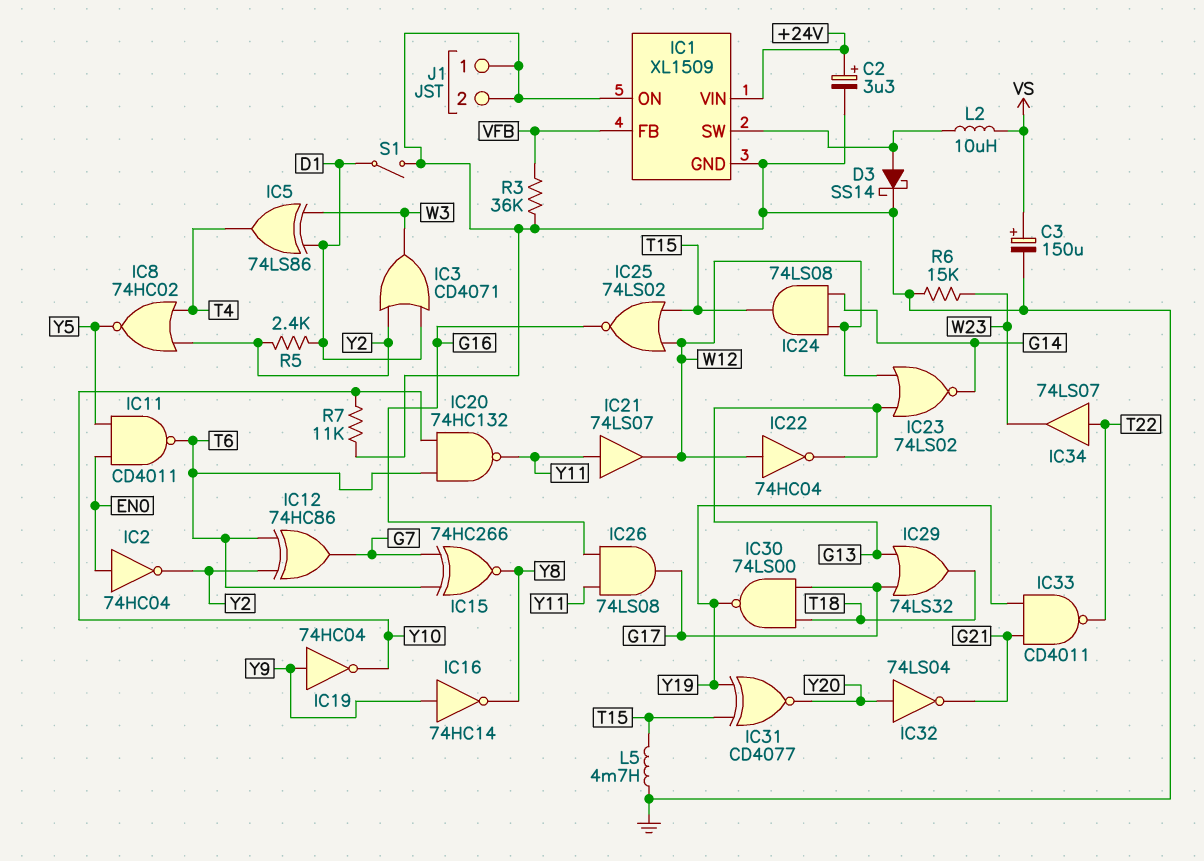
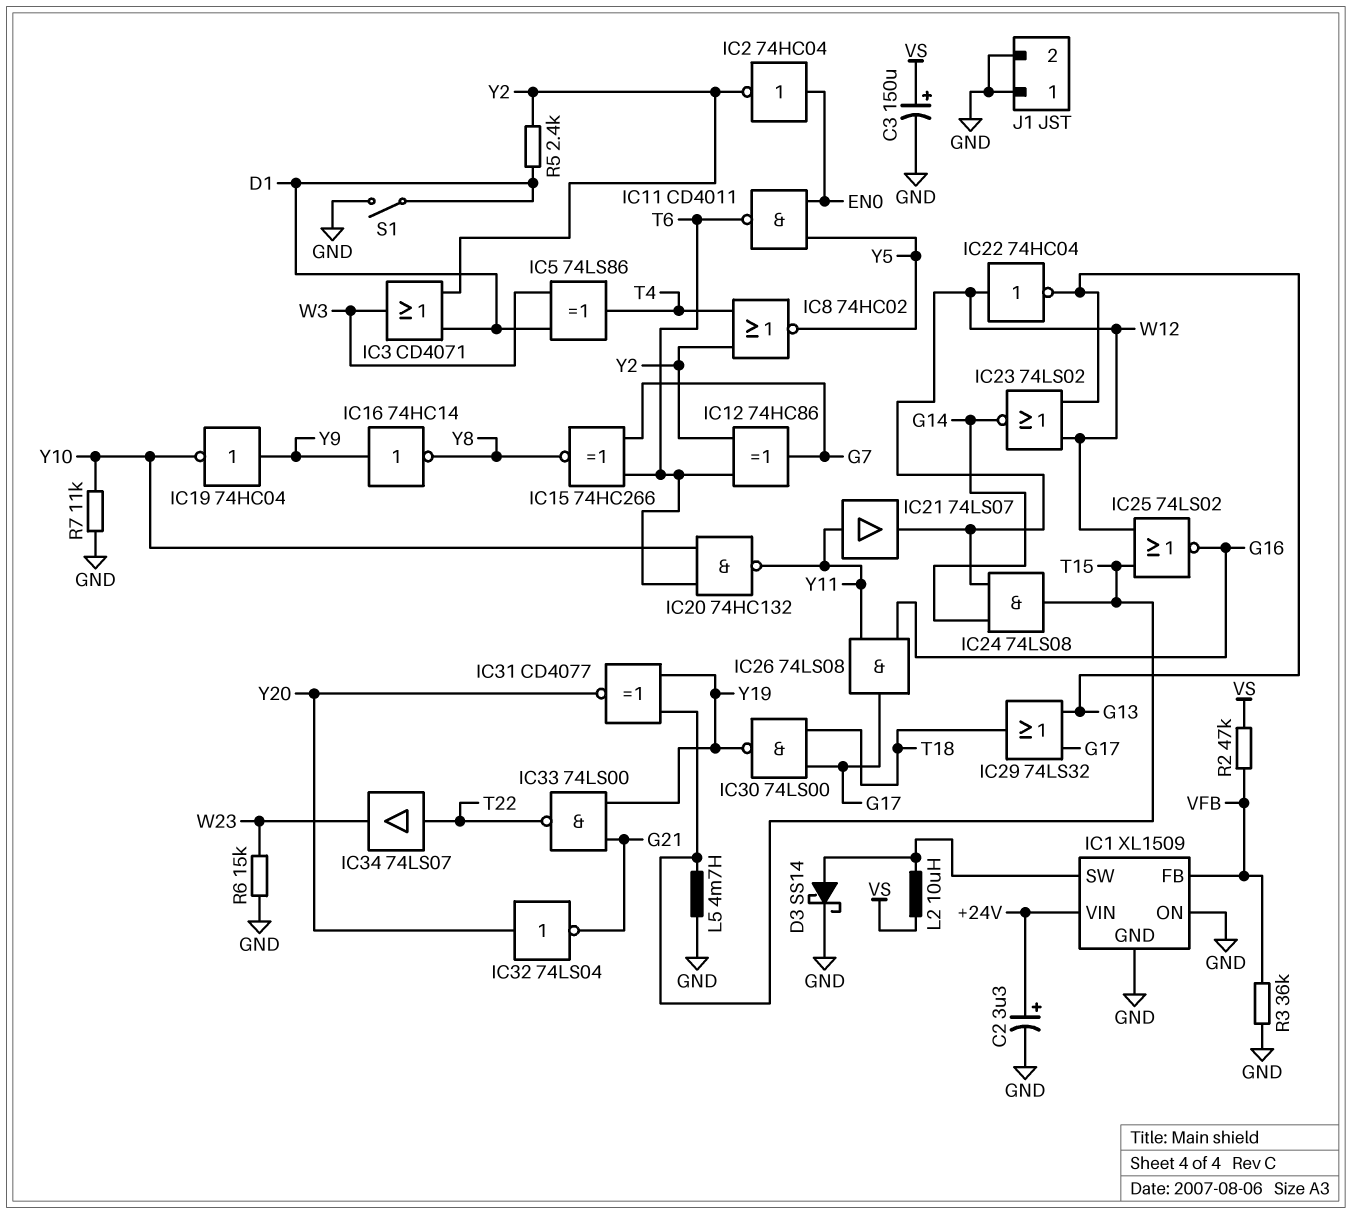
IC33: NAND CD4011 (in G21, in Y19, out T22) -> NAND 74LS00 (in G21, in Y19, out T22)
R2: none -> 47k (VFB, VS)

